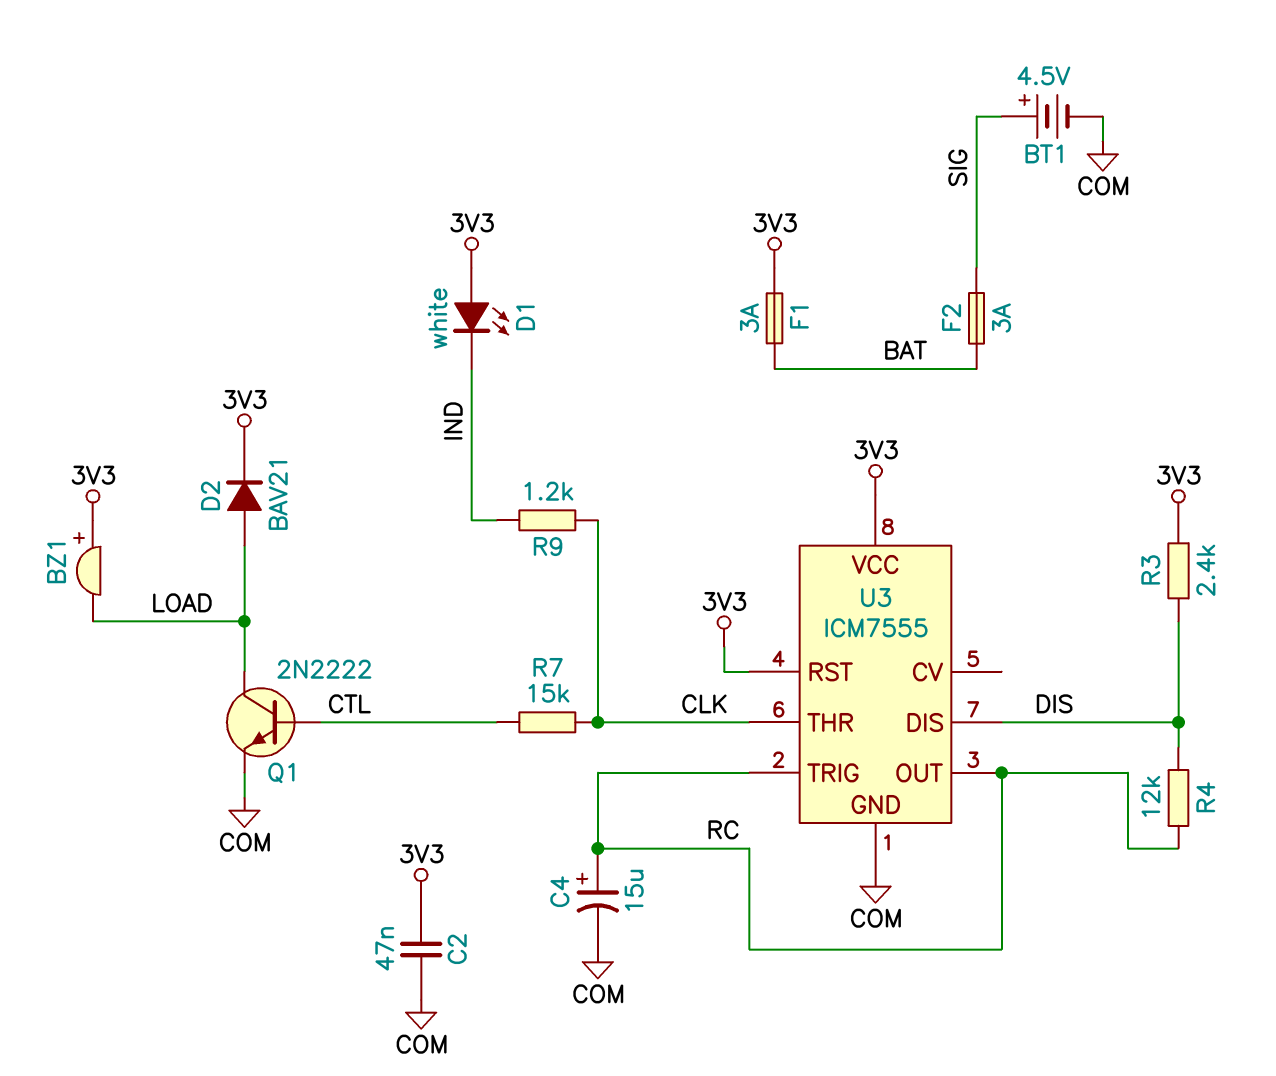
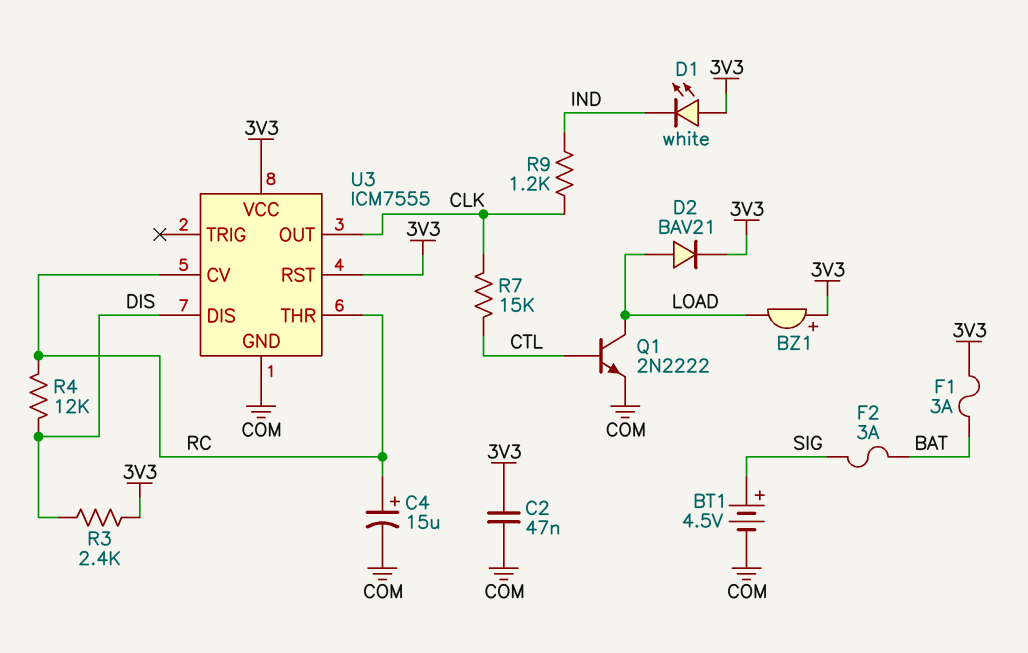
U3 pin CV: none -> RC
U3 pin OUT: RC -> CLK
U3 pin THR: CLK -> RC
U3 pin TRIG: RC -> none

